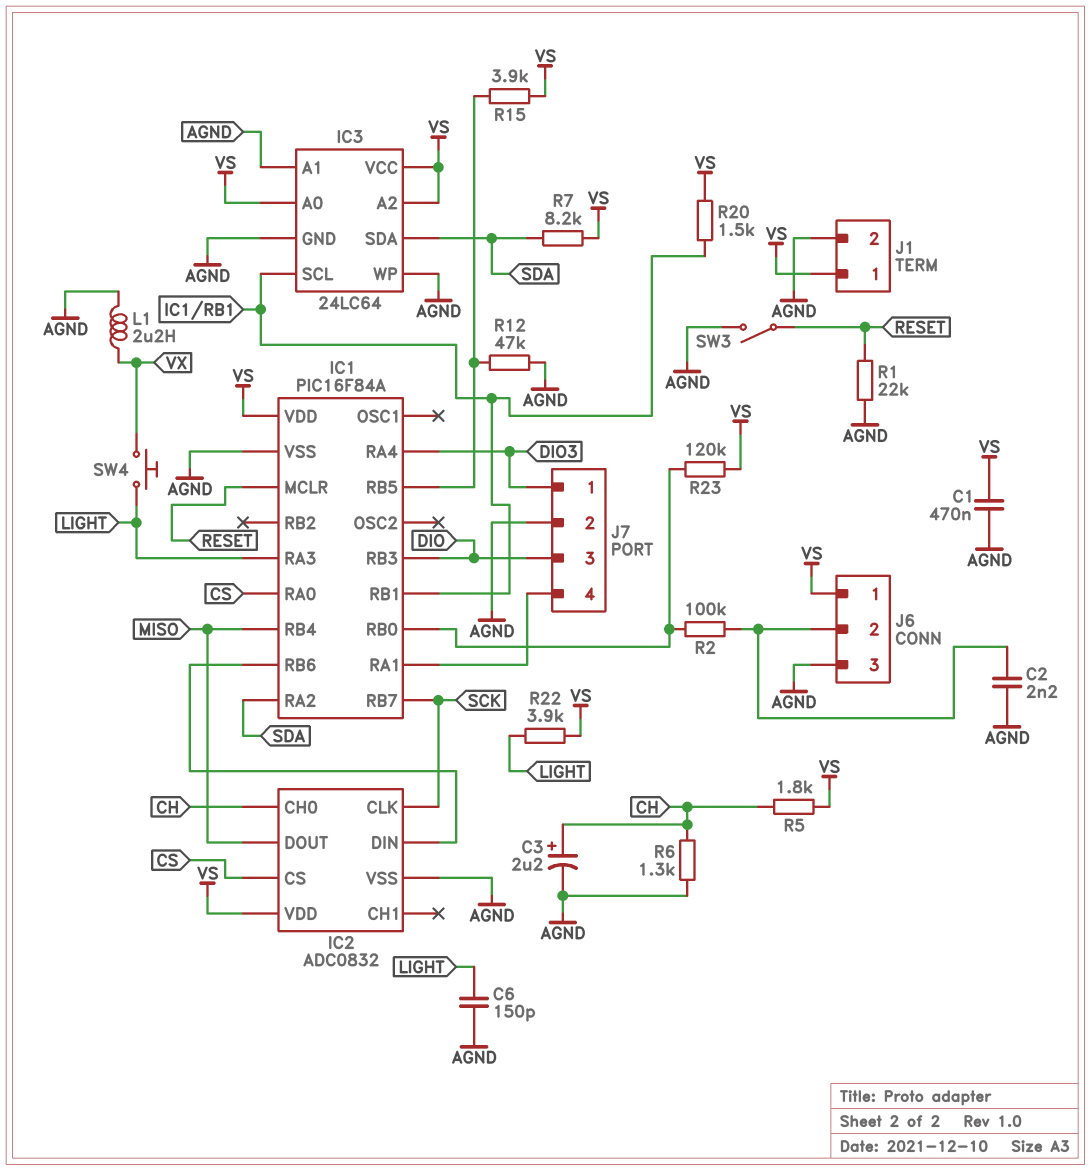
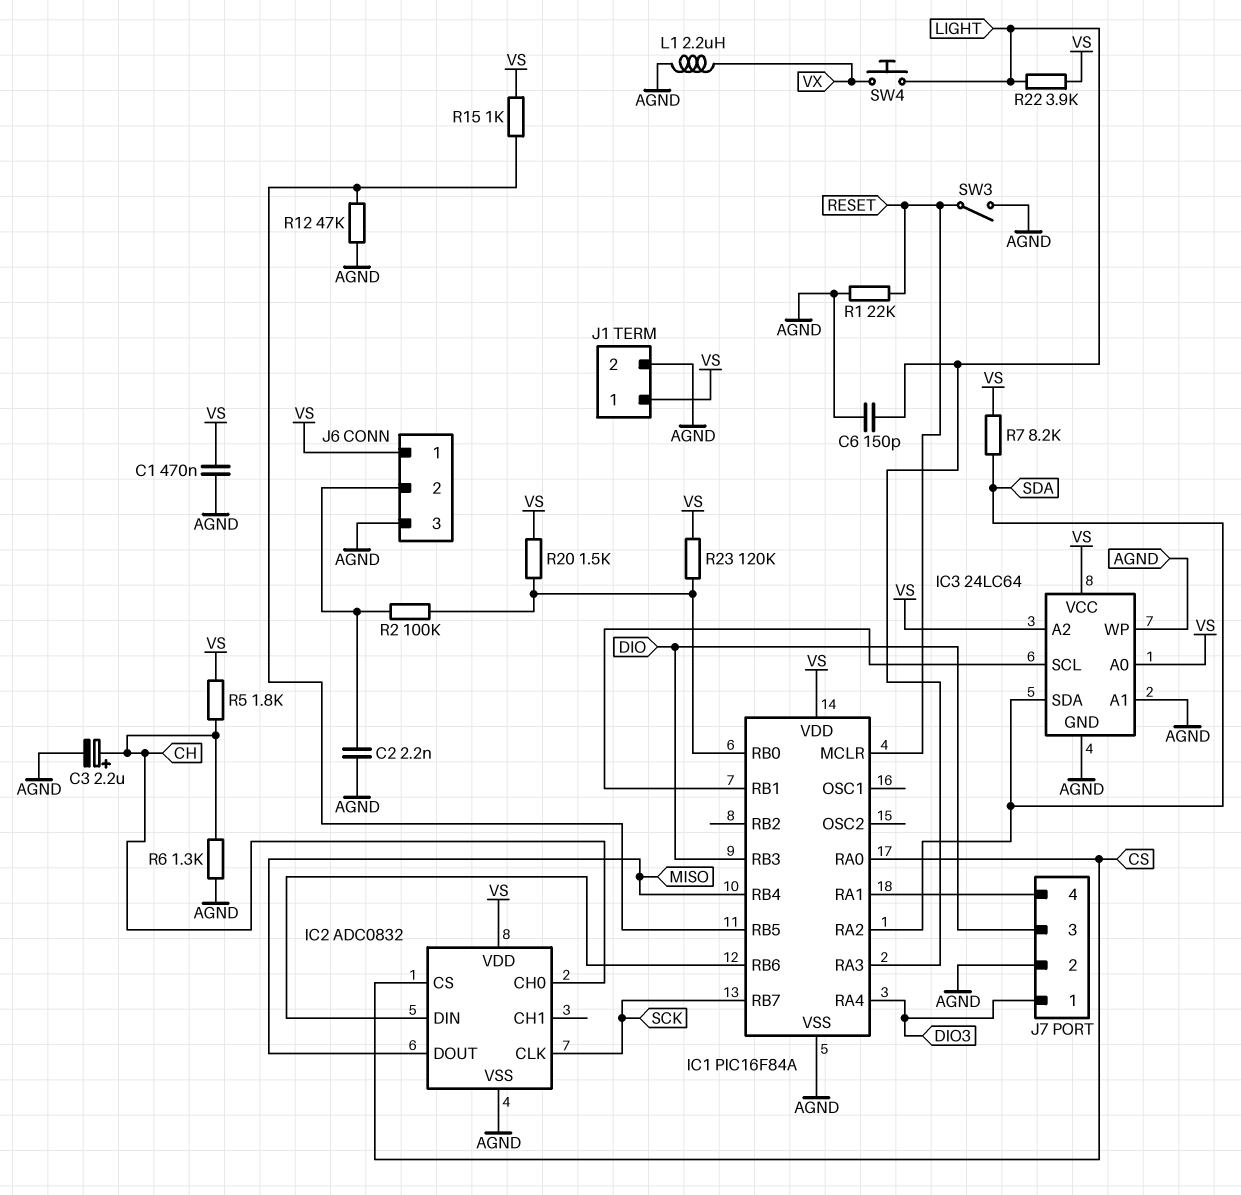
R15: 3.9k (IC1/RB5, VS) -> 1k (IC1/RB5, VS)
R20: 1.5k (IC1/RB1, VS) -> 1.5k (IC1/RB0, VS)

